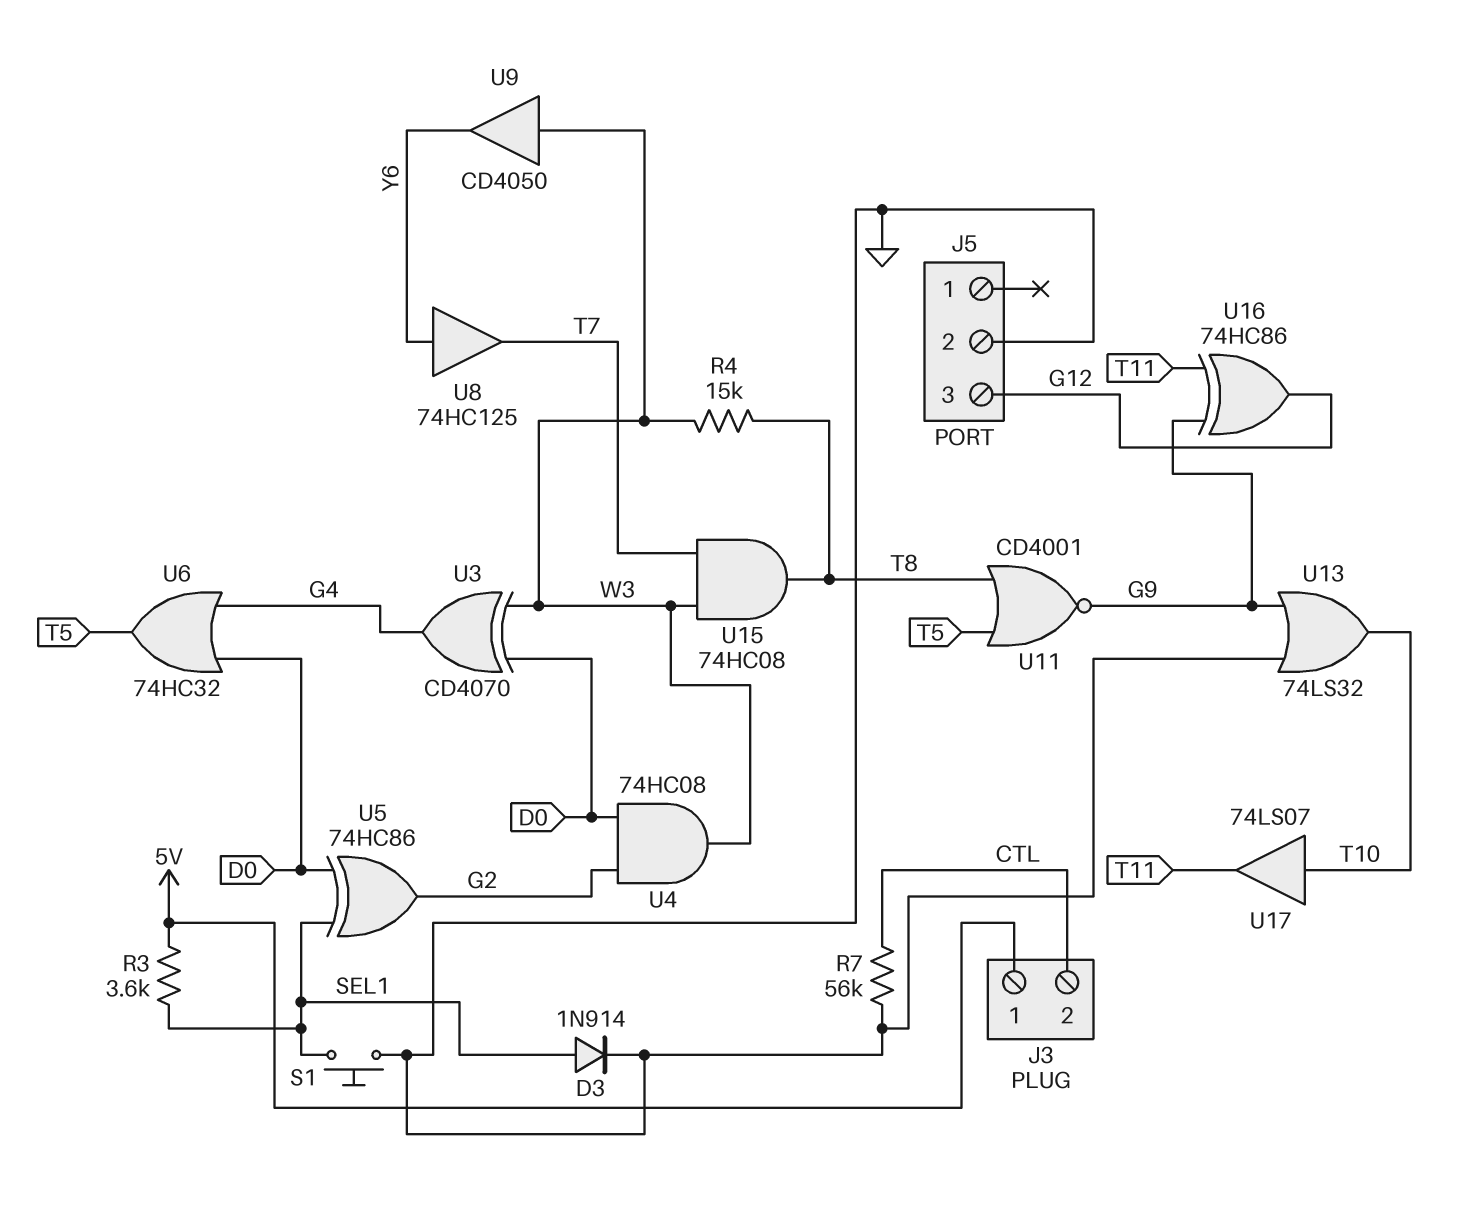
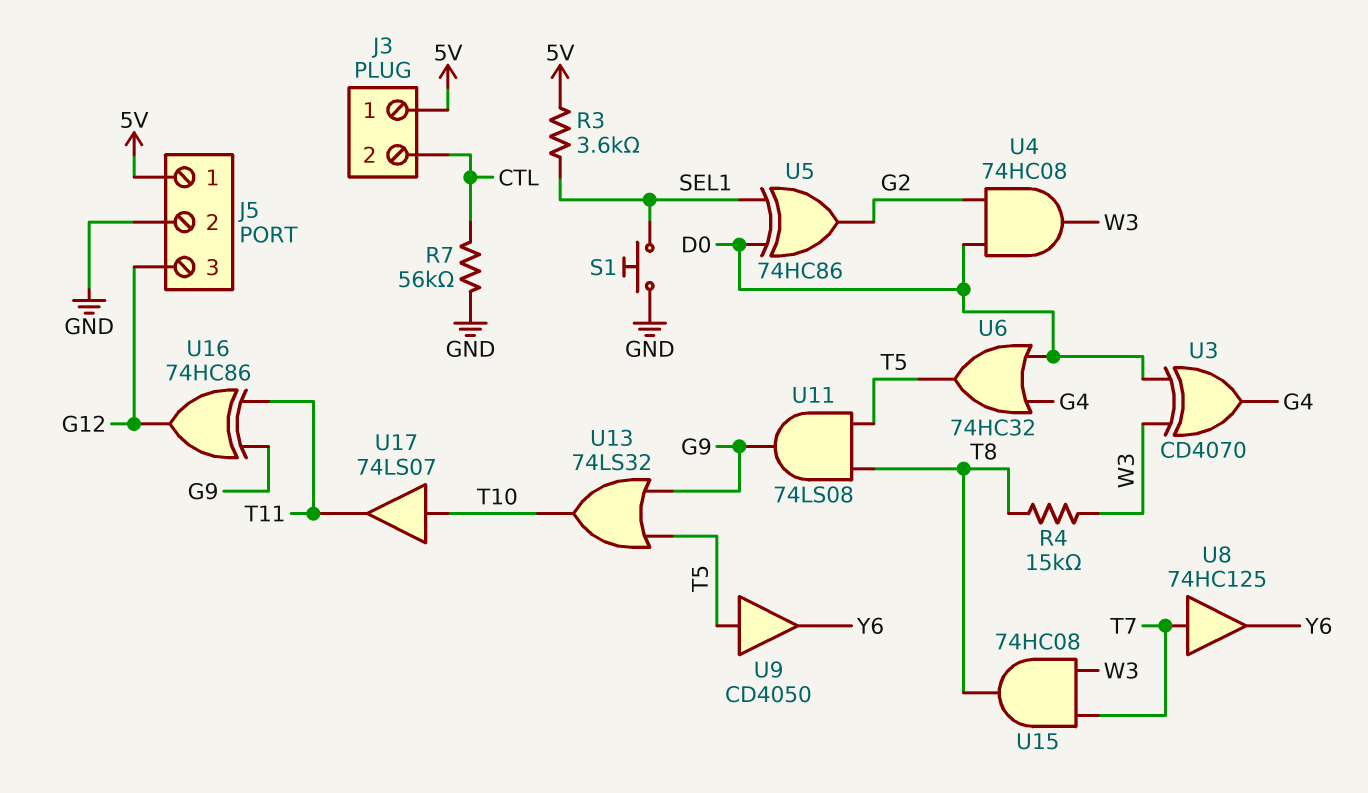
D3: diode 1N914 (A SEL1, K GND) -> none
J5 pin 1: none -> 5V
U8: buffer 74HC125 (in Y6, out T7) -> buffer 74HC125 (in T7, out Y6)
U9: buffer CD4050 (in W3, out Y6) -> buffer CD4050 (in T5, out Y6)
U11: NOR CD4001 (in T5, in T8, out G9) -> AND 74LS08 (in T5, in T8, out G9)
U13: OR 74LS32 (in G9, in GND, out T10) -> OR 74LS32 (in G9, in T5, out T10)

